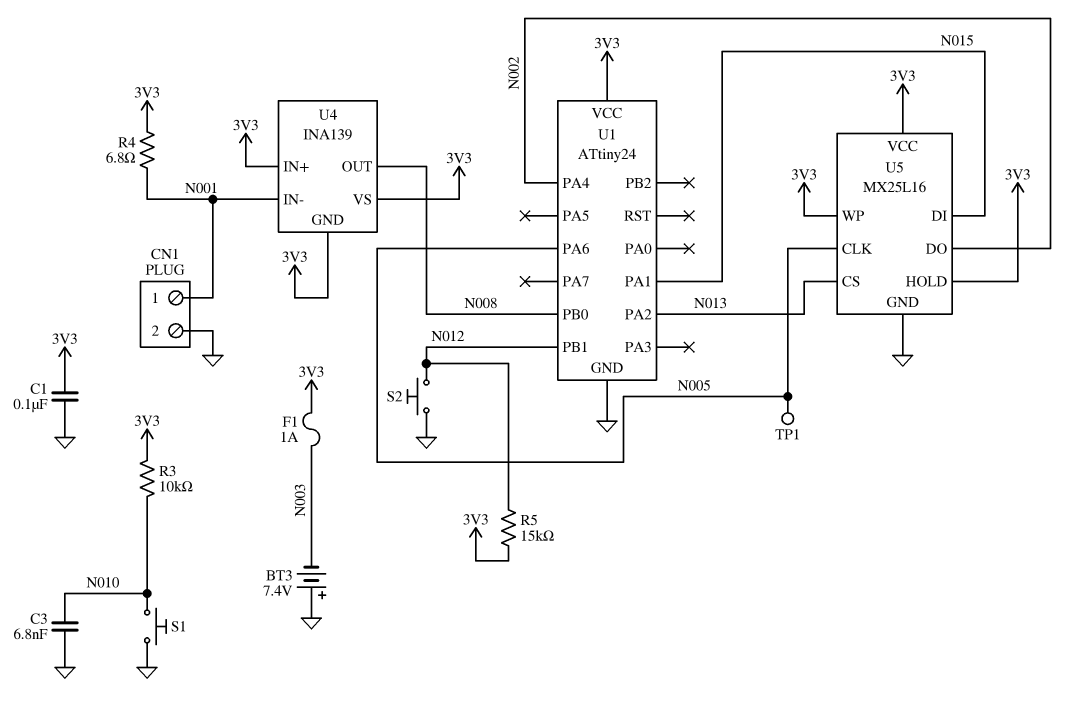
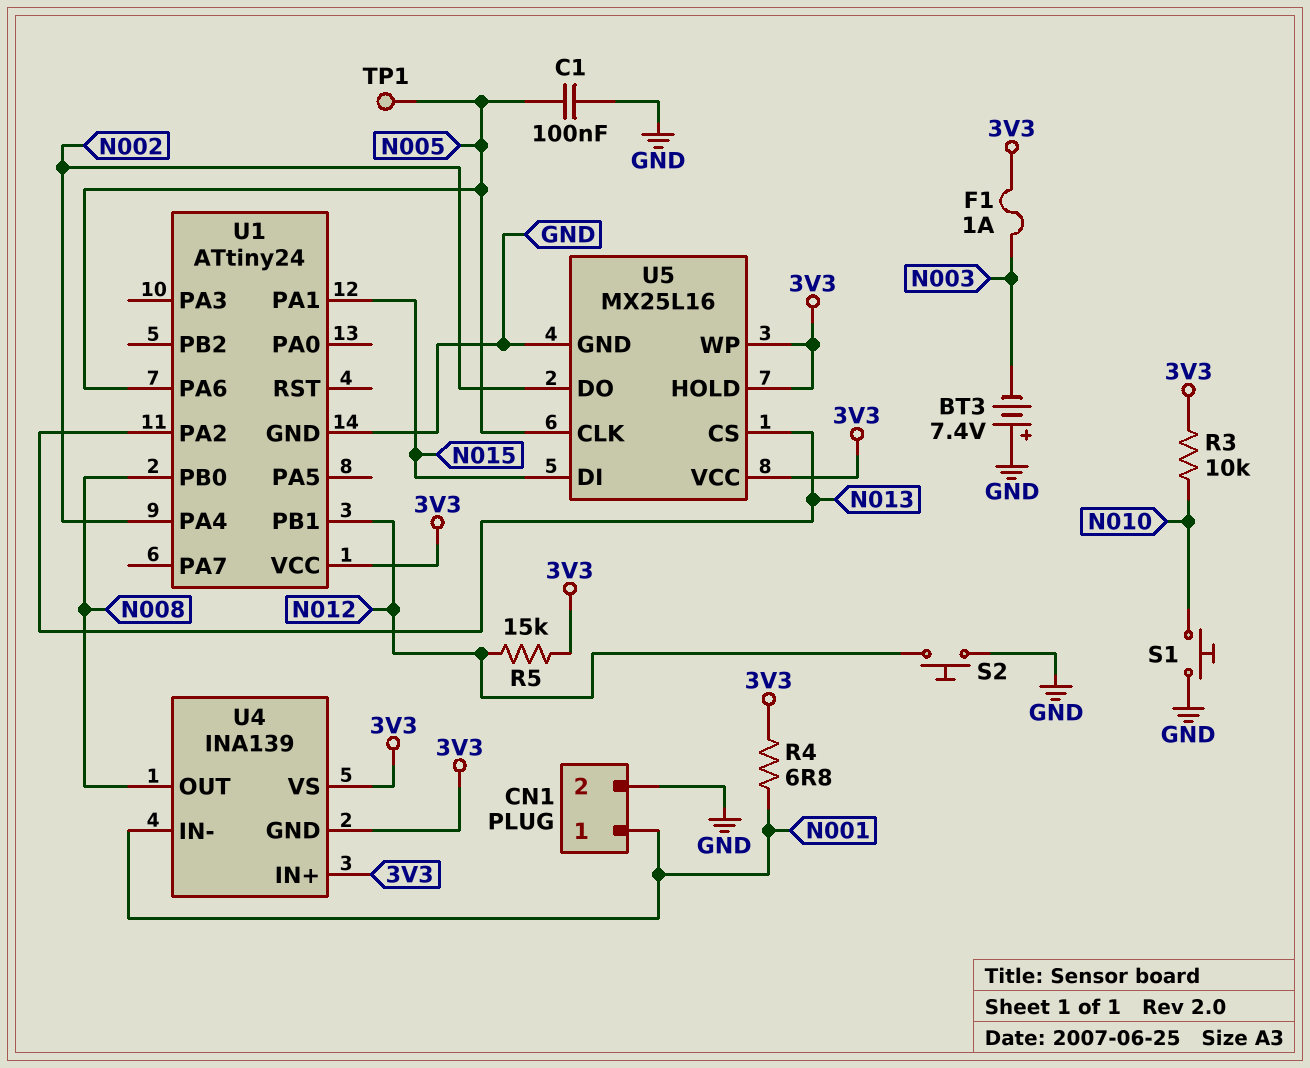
C1: 100nF (3V3, GND) -> 100nF (GND, N005)
C3: 6.8nF (GND, N010) -> none

